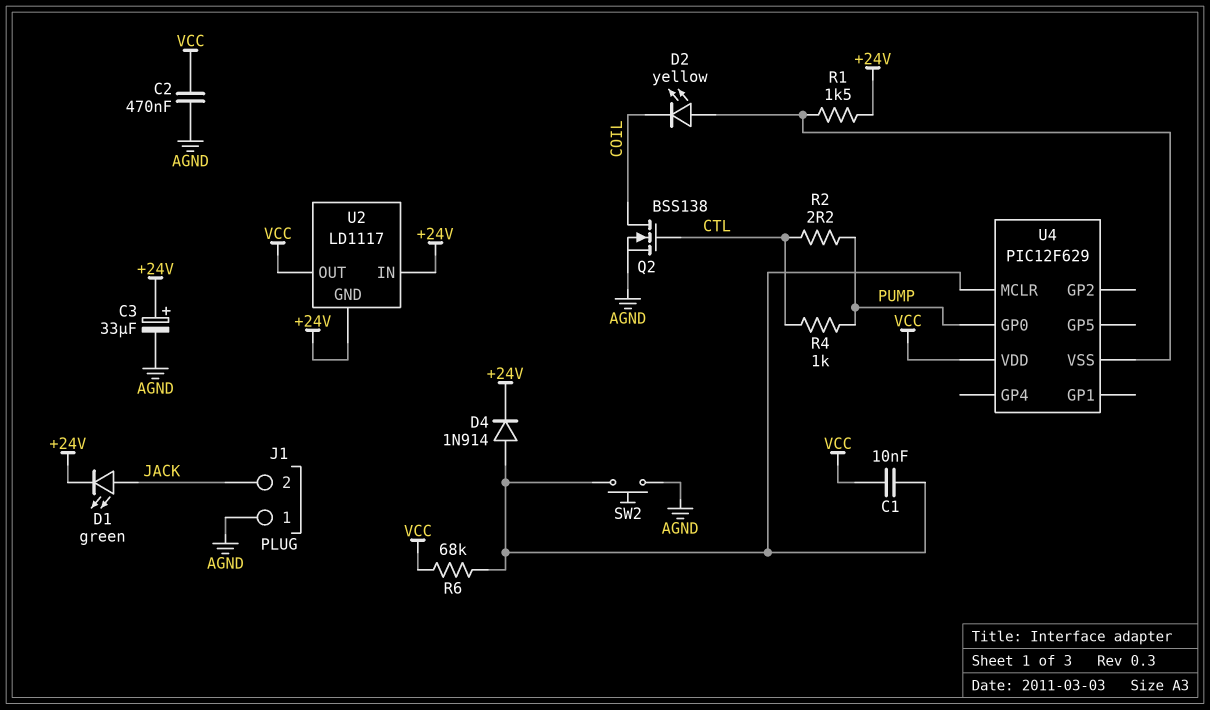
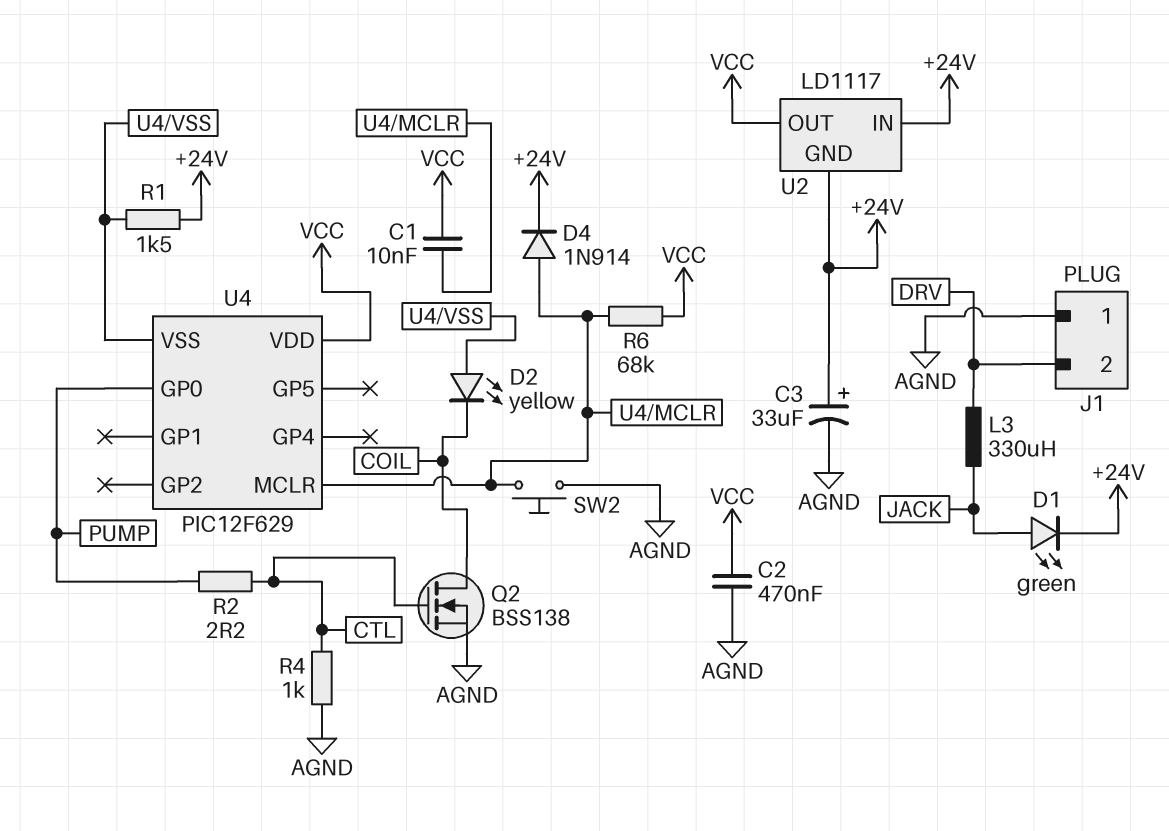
J1 pin 2: JACK -> DRV
L3: none -> 330uH (DRV, JACK)
R4: 1k (CTL, PUMP) -> 1k (AGND, CTL)

